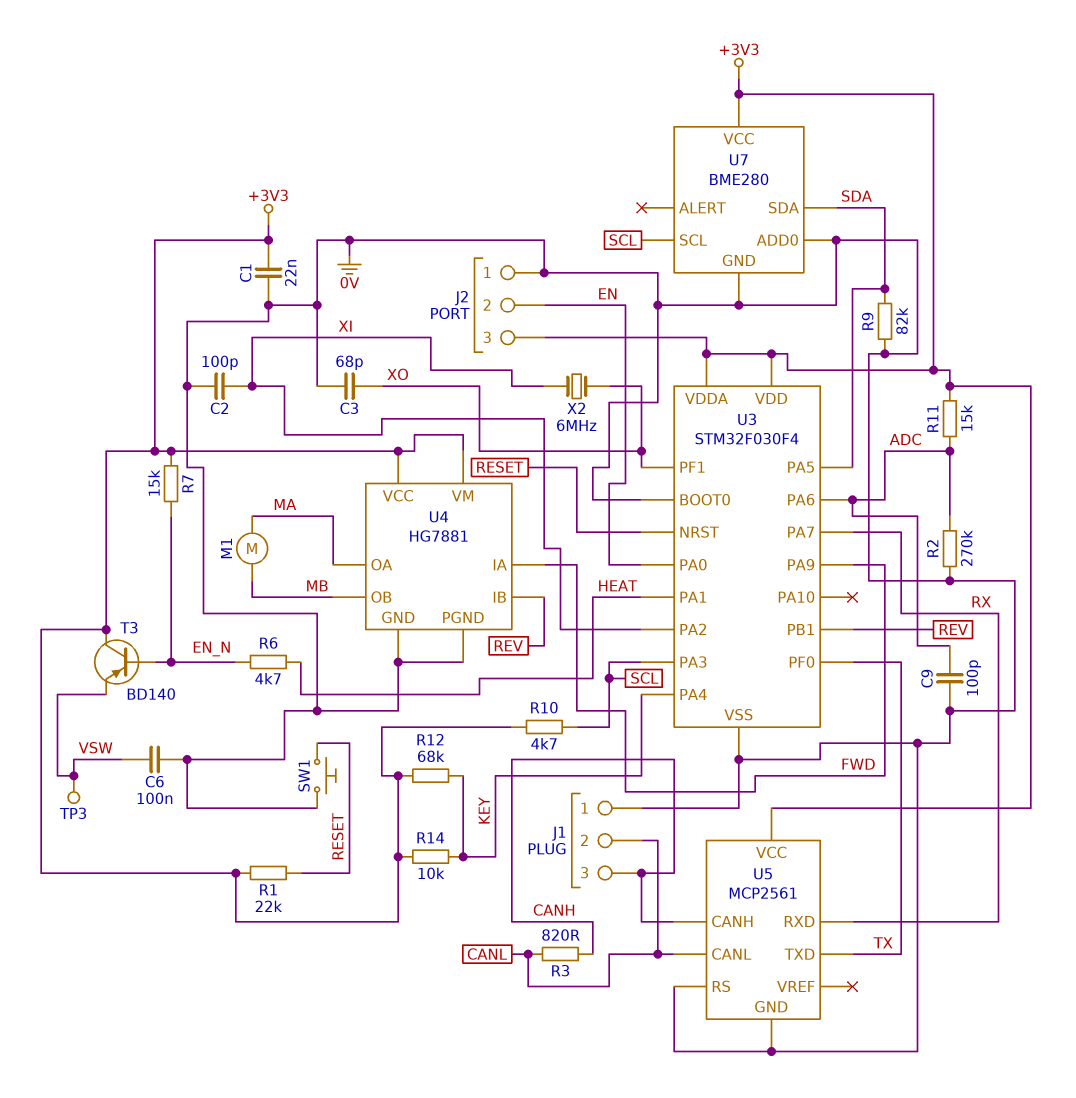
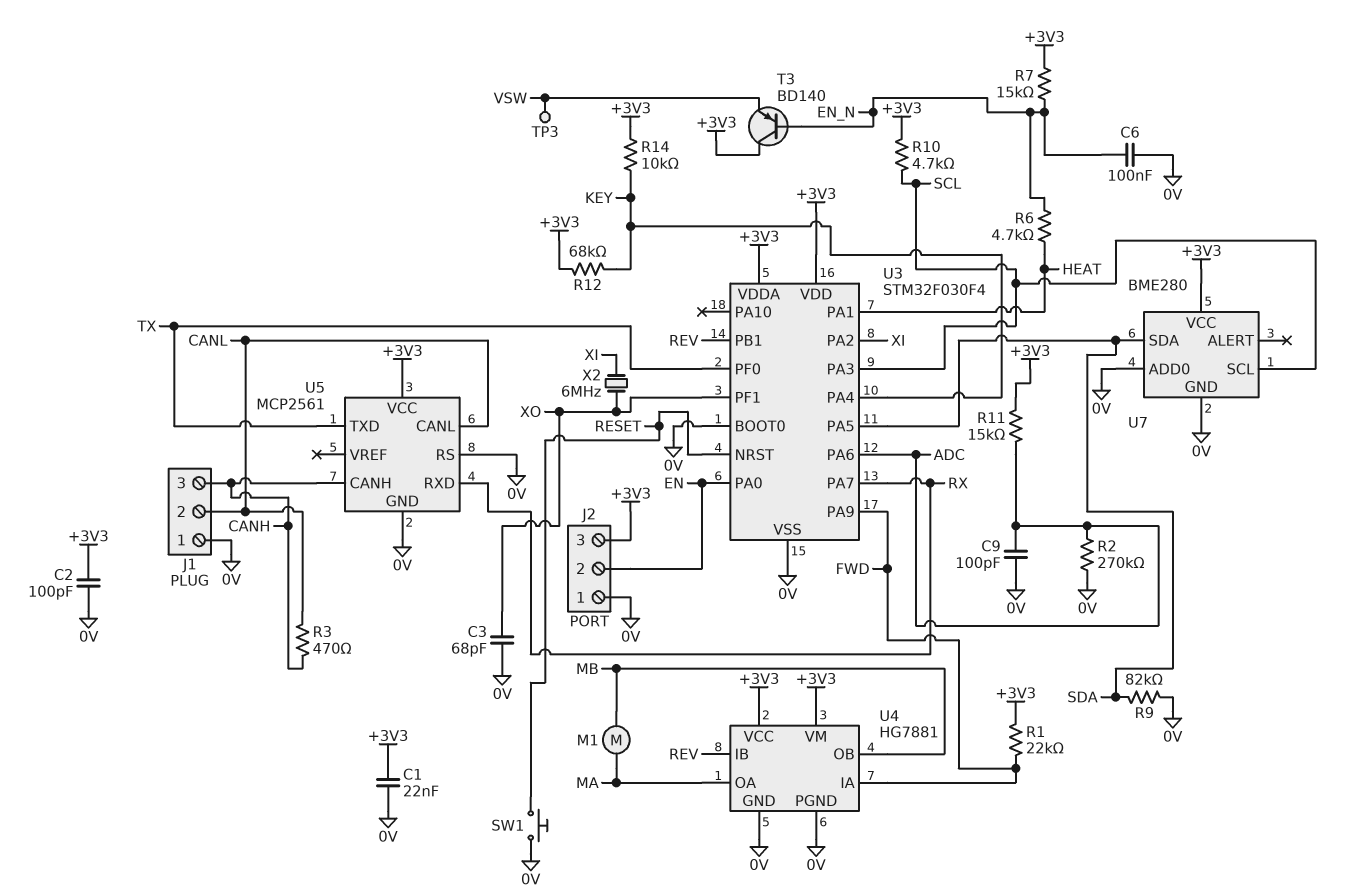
C2: 100pF (0V, XI) -> 100pF (+3V3, 0V)
C6: 100nF (0V, VSW) -> 100nF (0V, EN_N)
R1: 22k (+3V3, RESET) -> 22k (+3V3, FWD)
R3: 820 (CANH, CANL) -> 470 (CANH, CANL)

